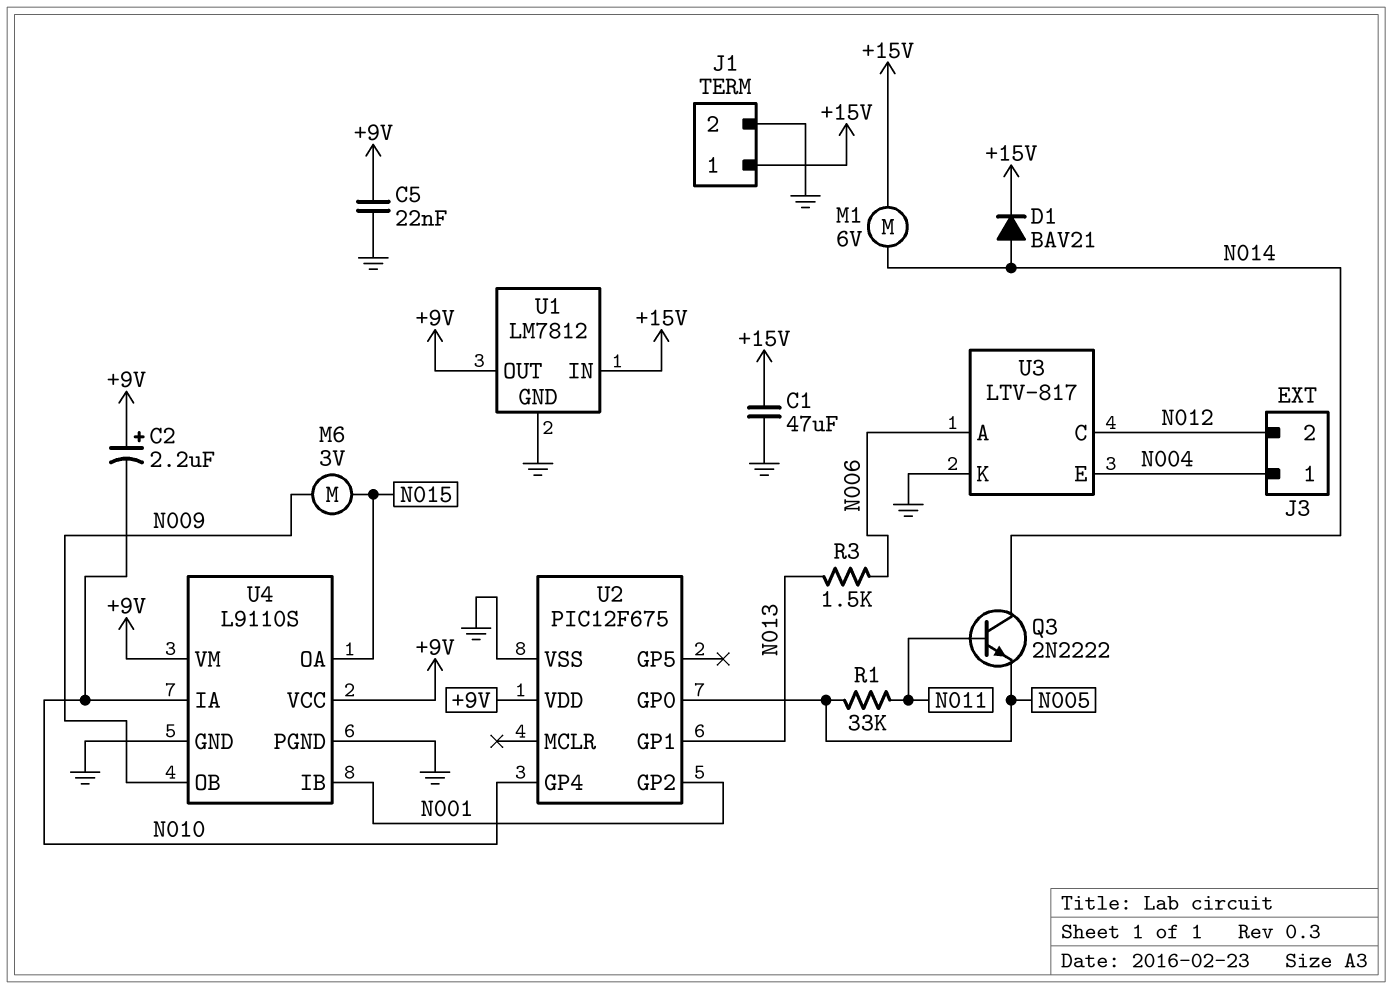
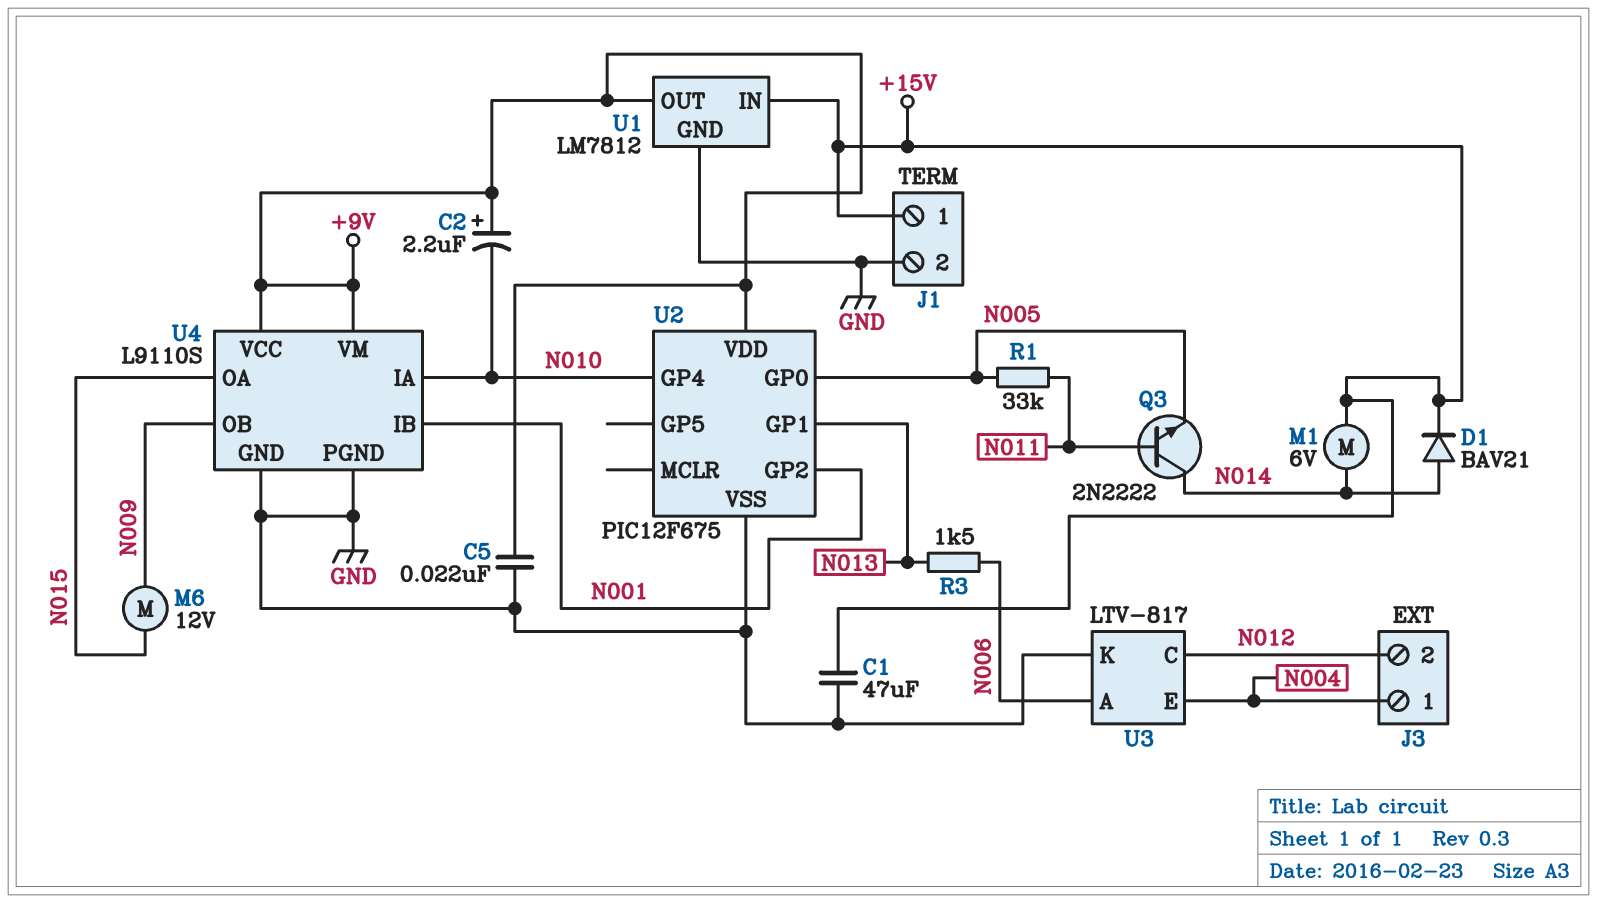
M6: motor 3V (N009, N015) -> motor 12V (N009, N015)

